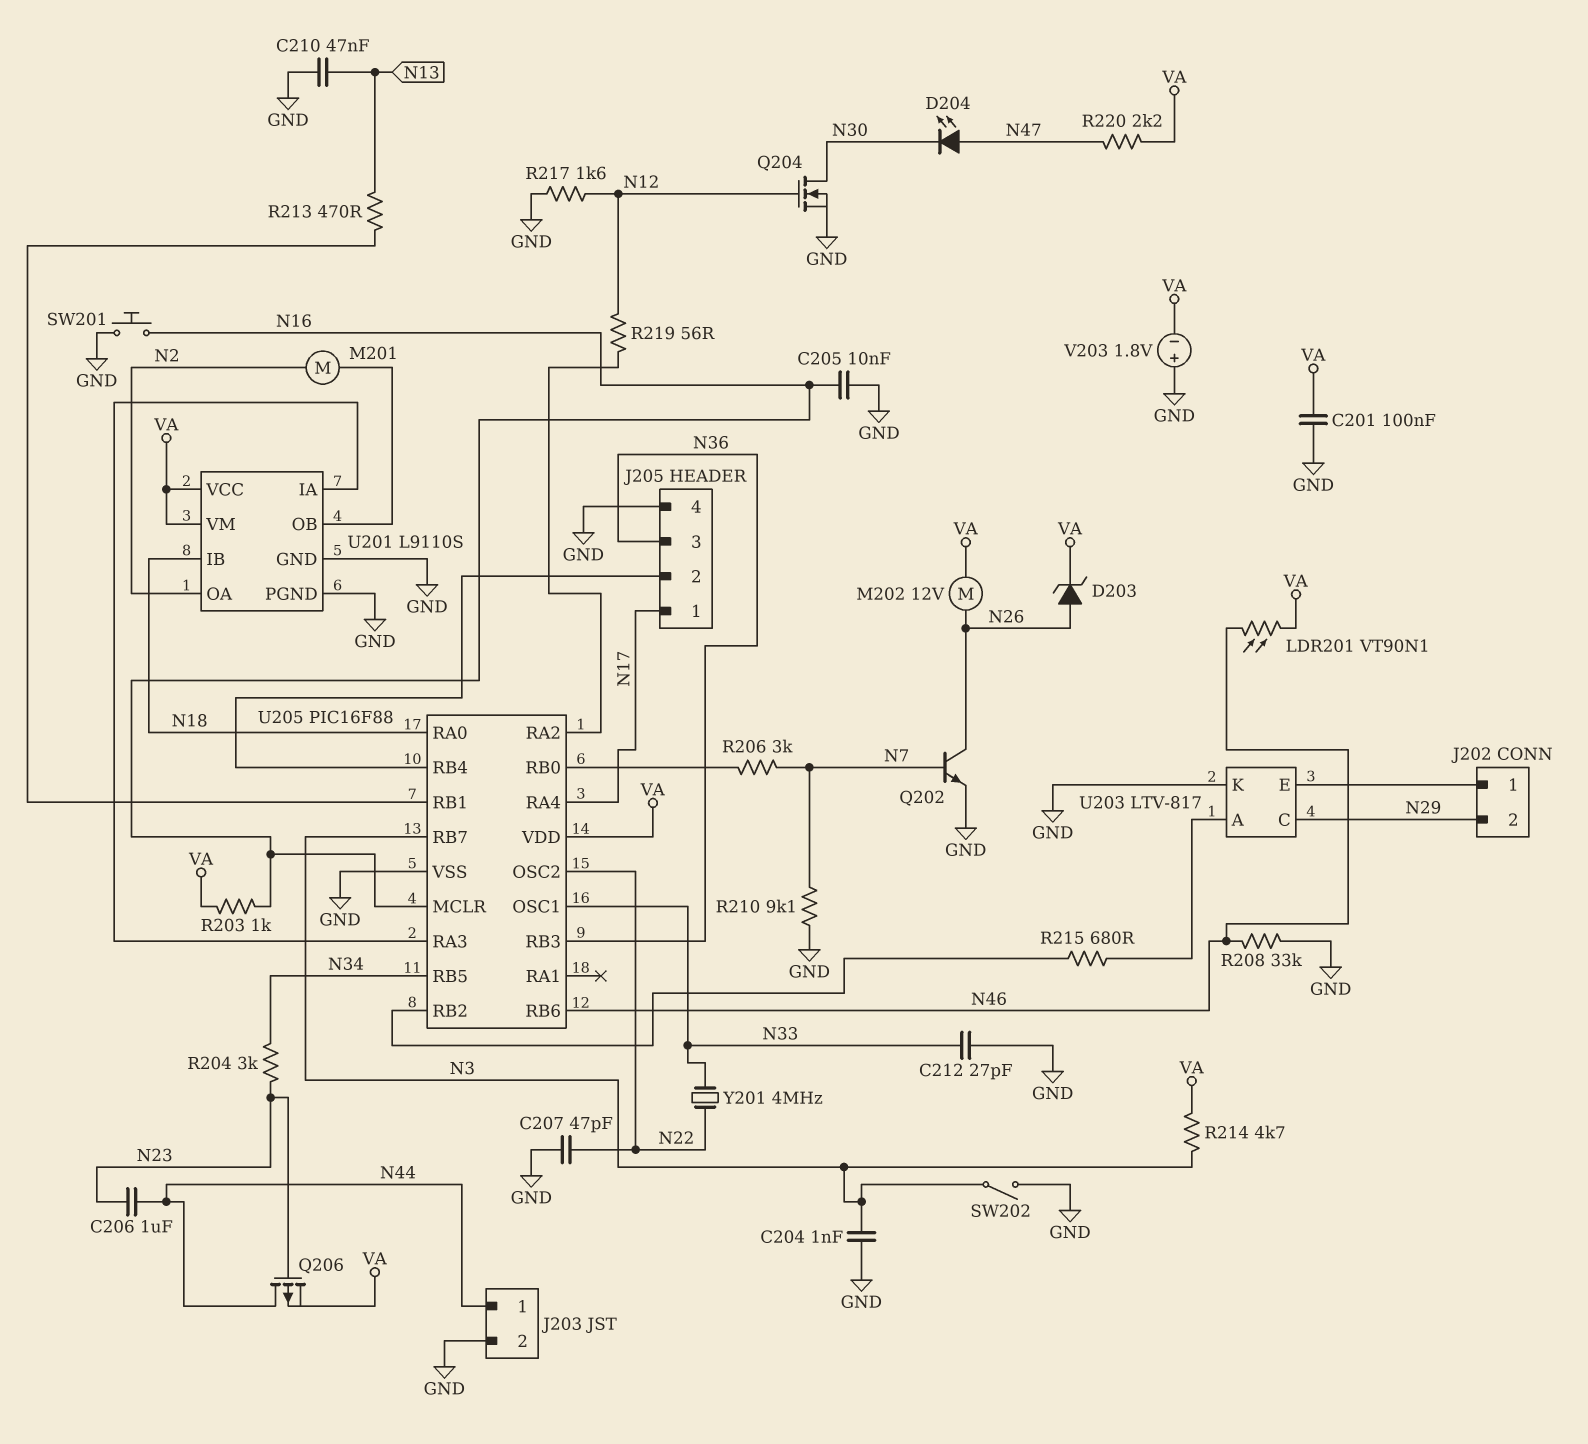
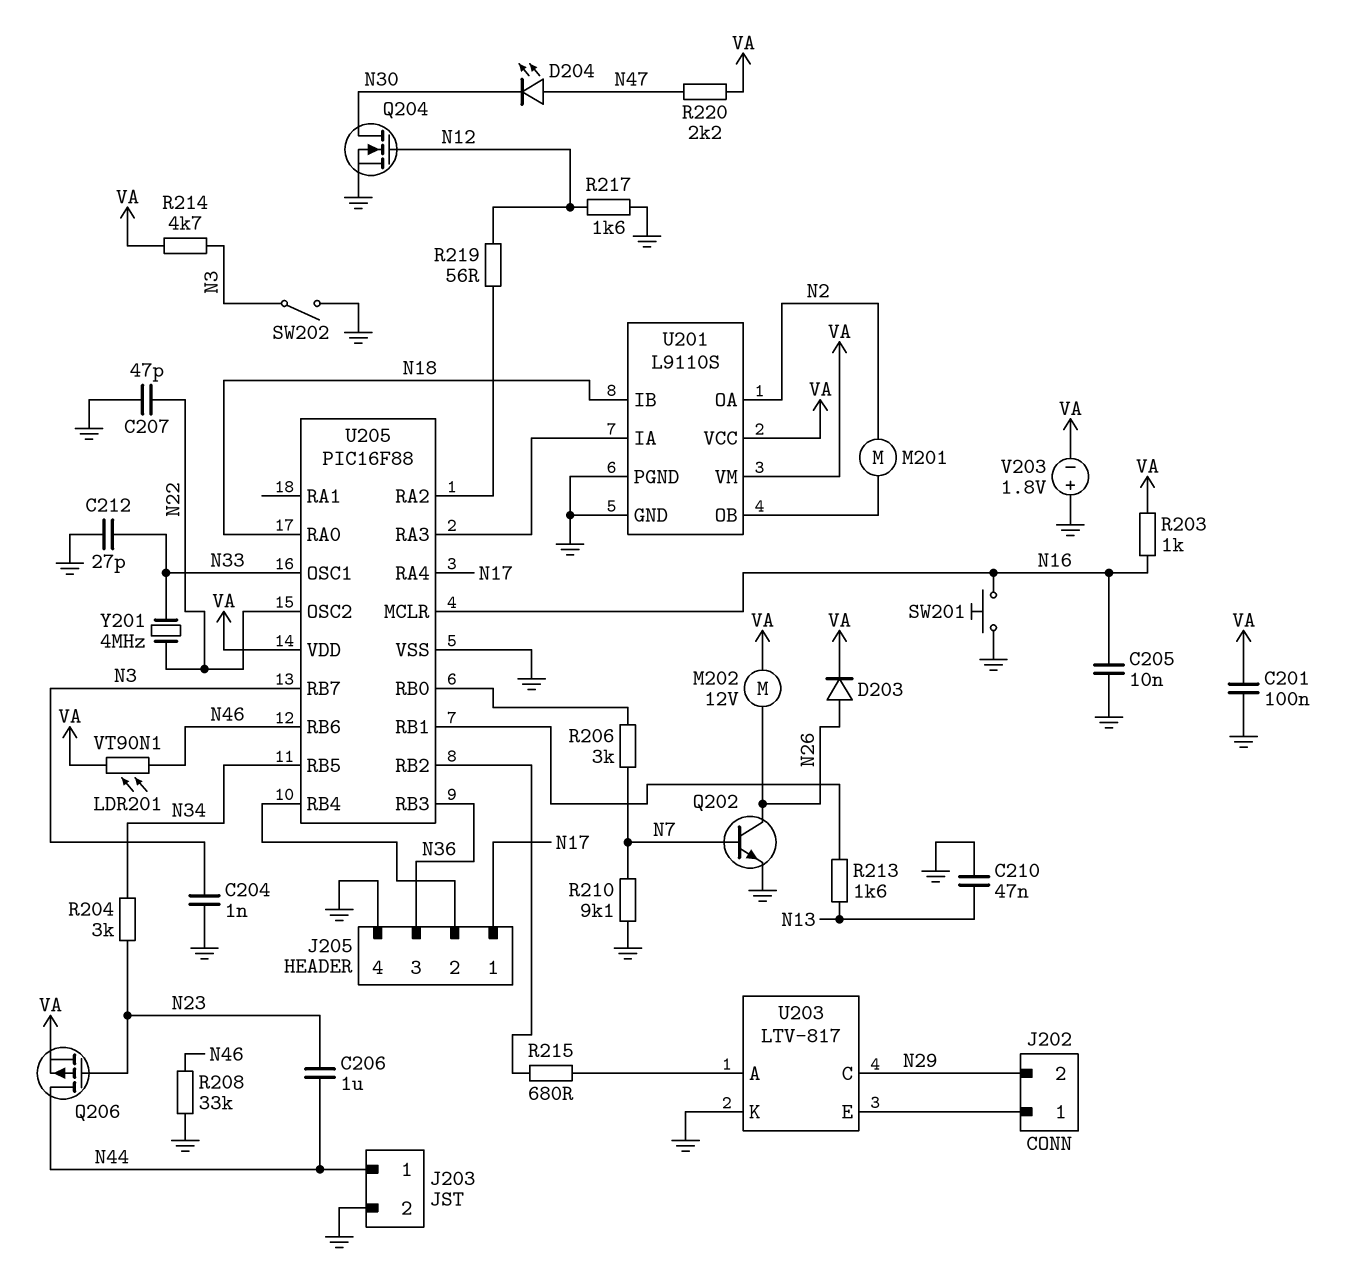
D203: zener (A N26, K VA) -> diode (A N26, K VA)
R213: 470 (N13, U205/RB1) -> 1.6k (N13, U205/RB1)

